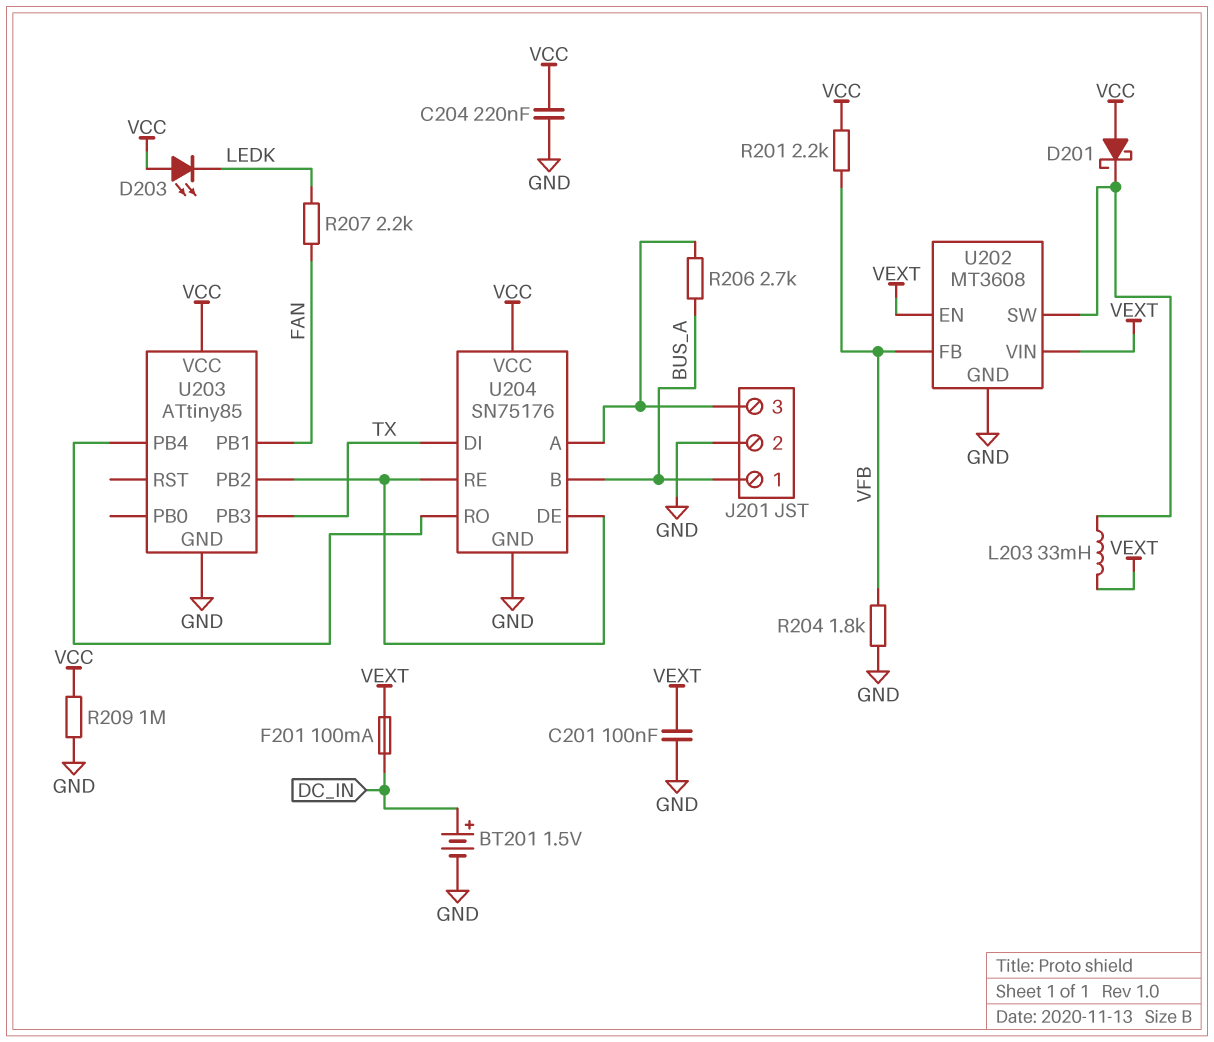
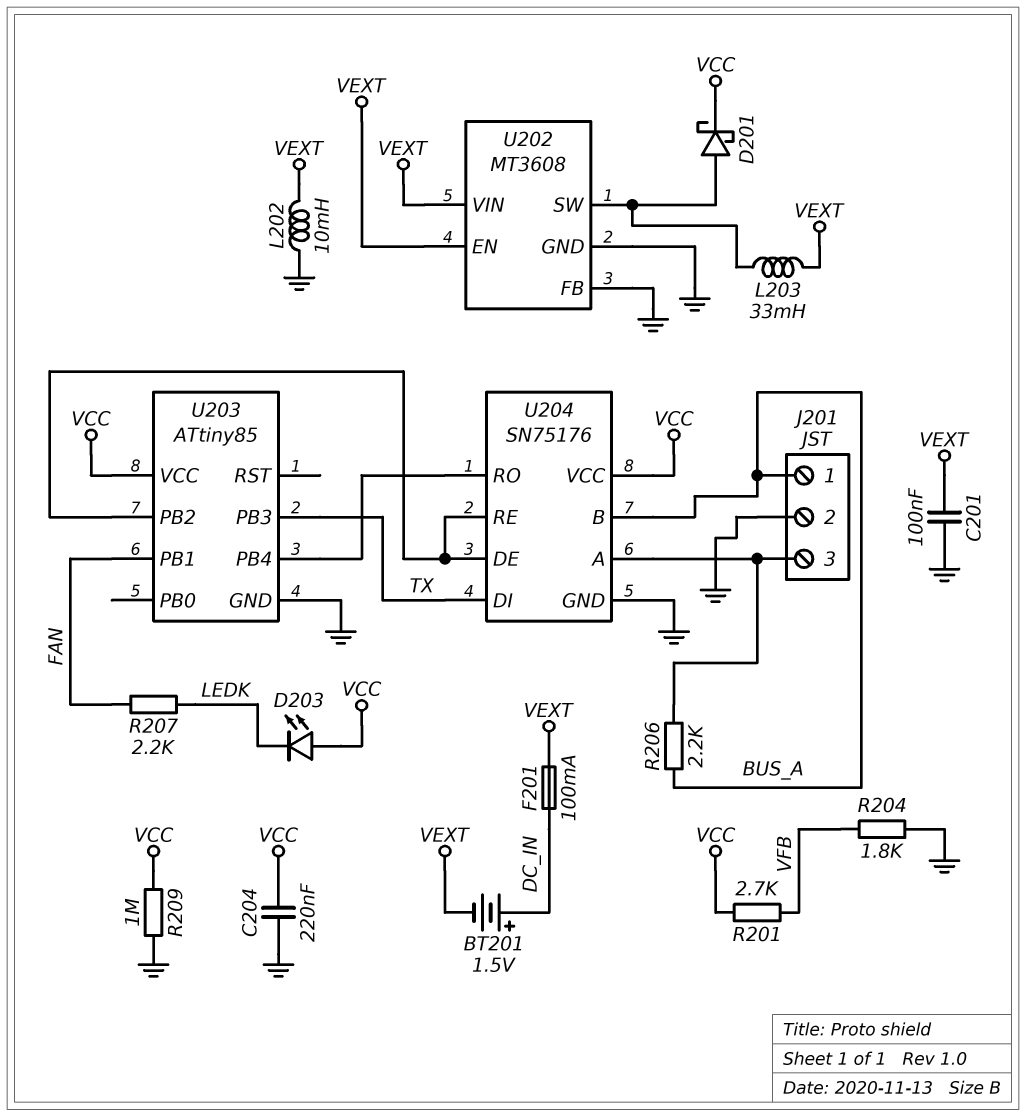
BT201: 1.5V (plus DC_IN, minus GND) -> 1.5V (plus DC_IN, minus VEXT)
D201: schottky (A VCC, K U202/SW) -> schottky (A U202/SW, K VCC)
L202: none -> 10mH (GND, VEXT)
R201: 2.2k (VCC, VFB) -> 2.7k (VCC, VFB)
R206: 2.7k (BUS_A, J201/3) -> 2.2k (BUS_A, J201/3)
U202 pin FB: VFB -> GND

